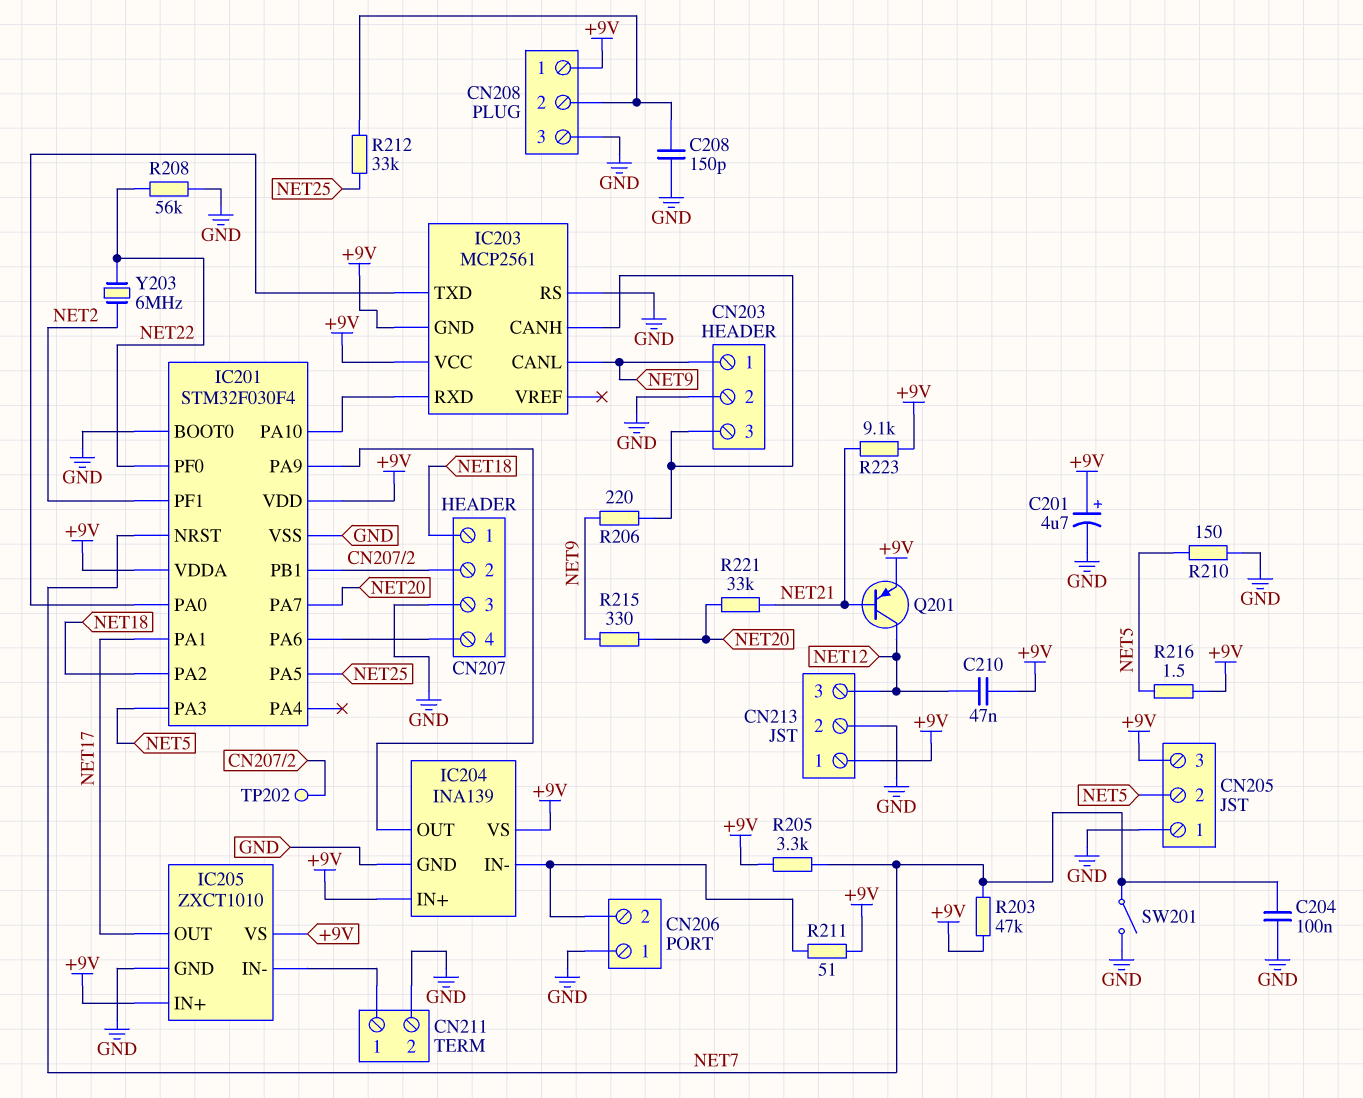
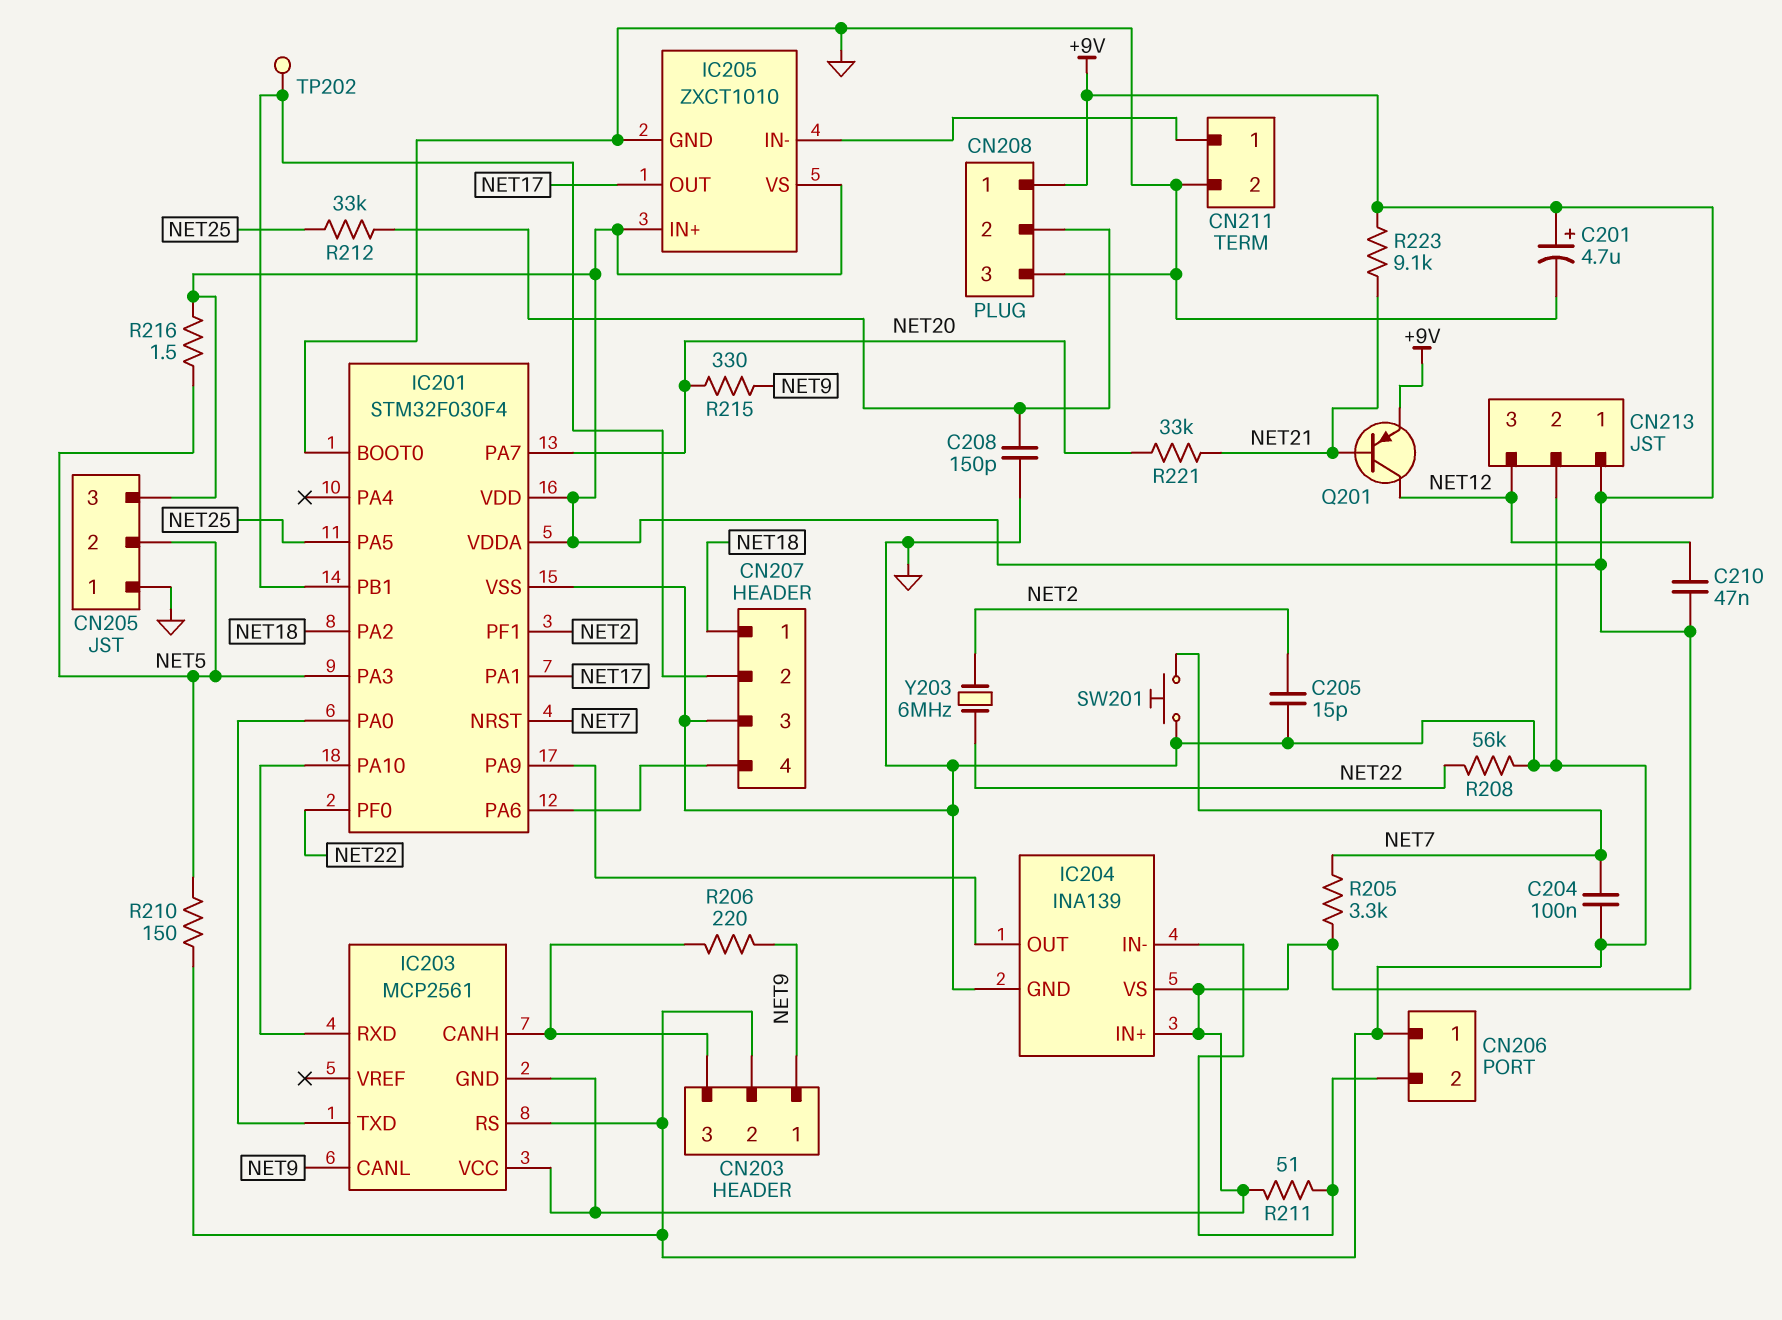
C205: none -> 15pF (GND, NET2)
R203: 47k (+9V, NET7) -> none
SW201: switch (GND, NET7) -> button (GND, NET7)

